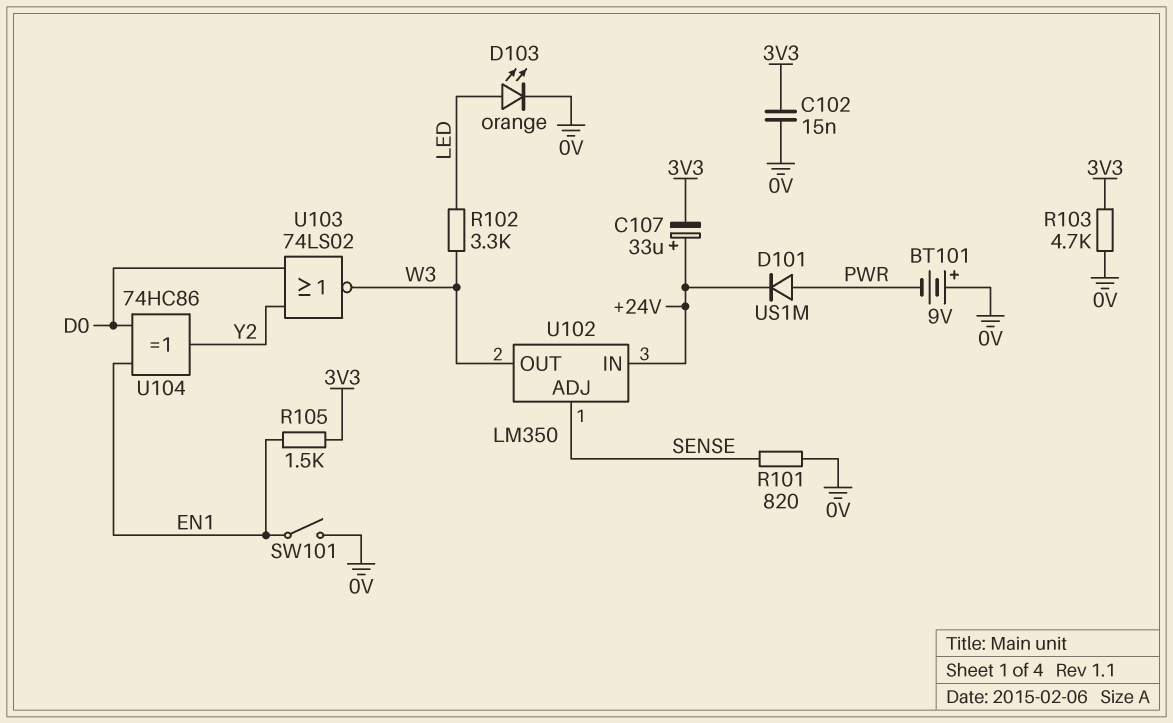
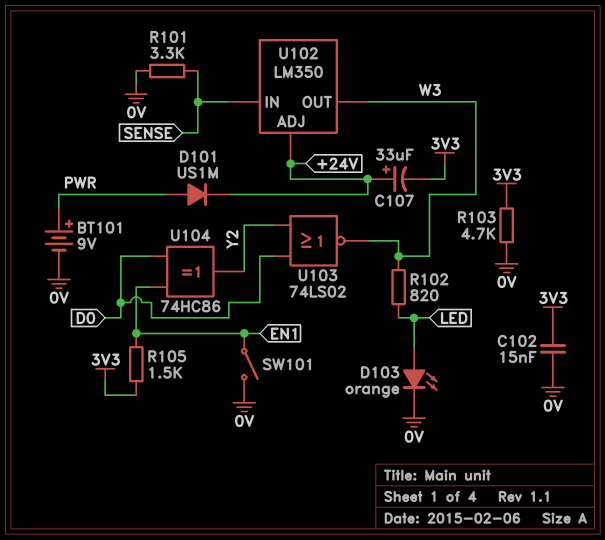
BT101: 9V (plus 0V, minus PWR) -> 9V (plus PWR, minus 0V)
R101: 820 (0V, SENSE) -> 3.3k (0V, SENSE)
R102: 3.3k (LED, W3) -> 820 (LED, W3)
U102 pin ADJ: SENSE -> +24V
U102 pin IN: +24V -> SENSE

